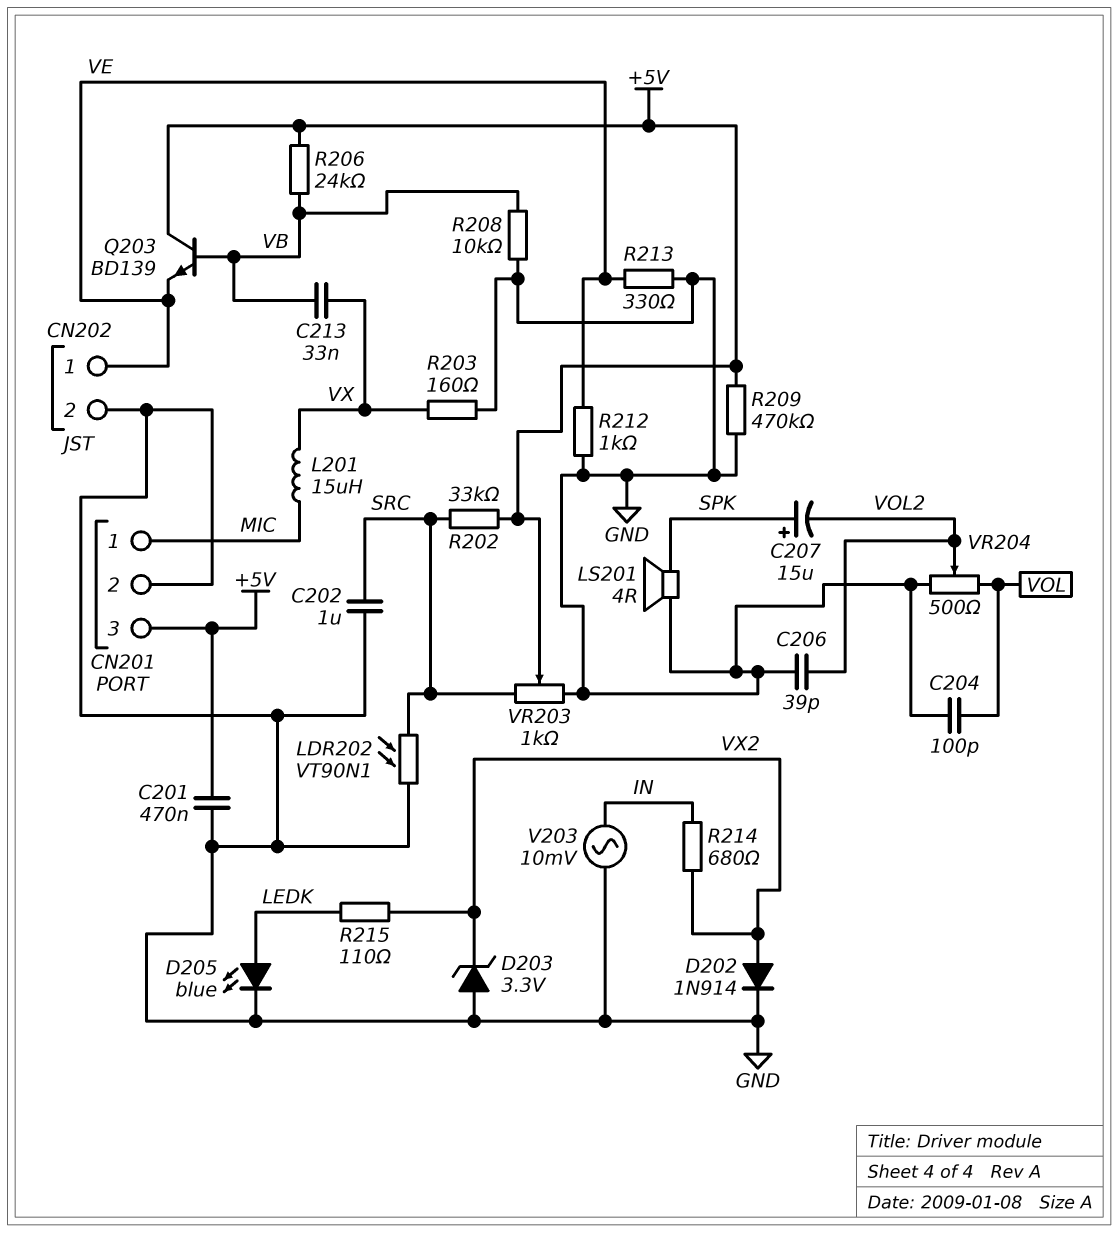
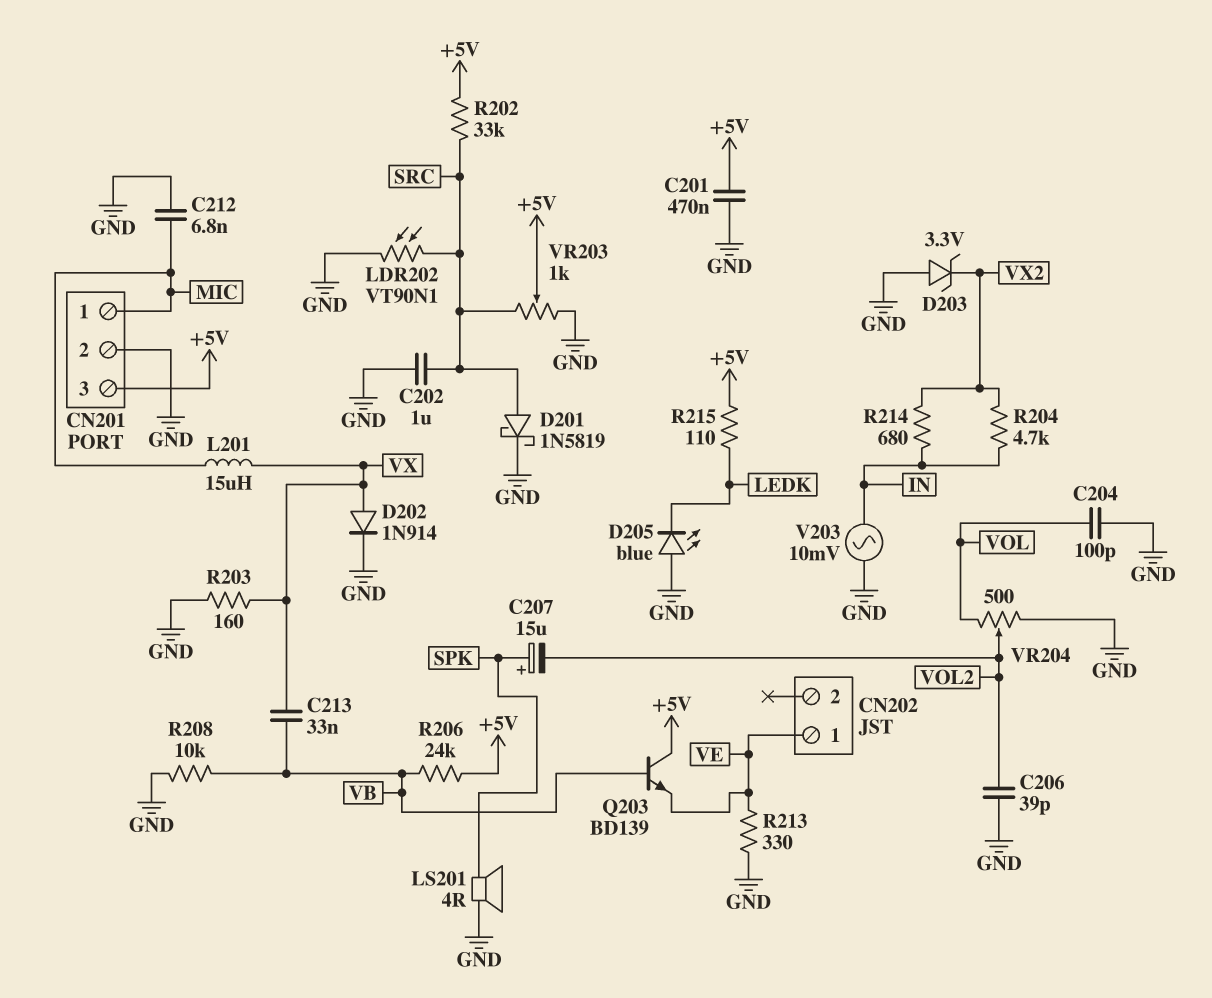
C212: none -> 6.8nF (GND, MIC)
CN202 pin 2: GND -> none
D201: none -> schottky 1N5819 (A SRC, K GND)
D202: diode 1N914 (A VX2, K GND) -> diode 1N914 (A VX, K GND)
D205: LED blue (A LEDK, K GND) -> LED blue (A GND, K LEDK)
R204: none -> 4.7k (IN, VX2)
R209: 470k (+5V, GND) -> none
R212: 1k (GND, VE) -> none
R215: 110 (LEDK, VX2) -> 110 (+5V, LEDK)

